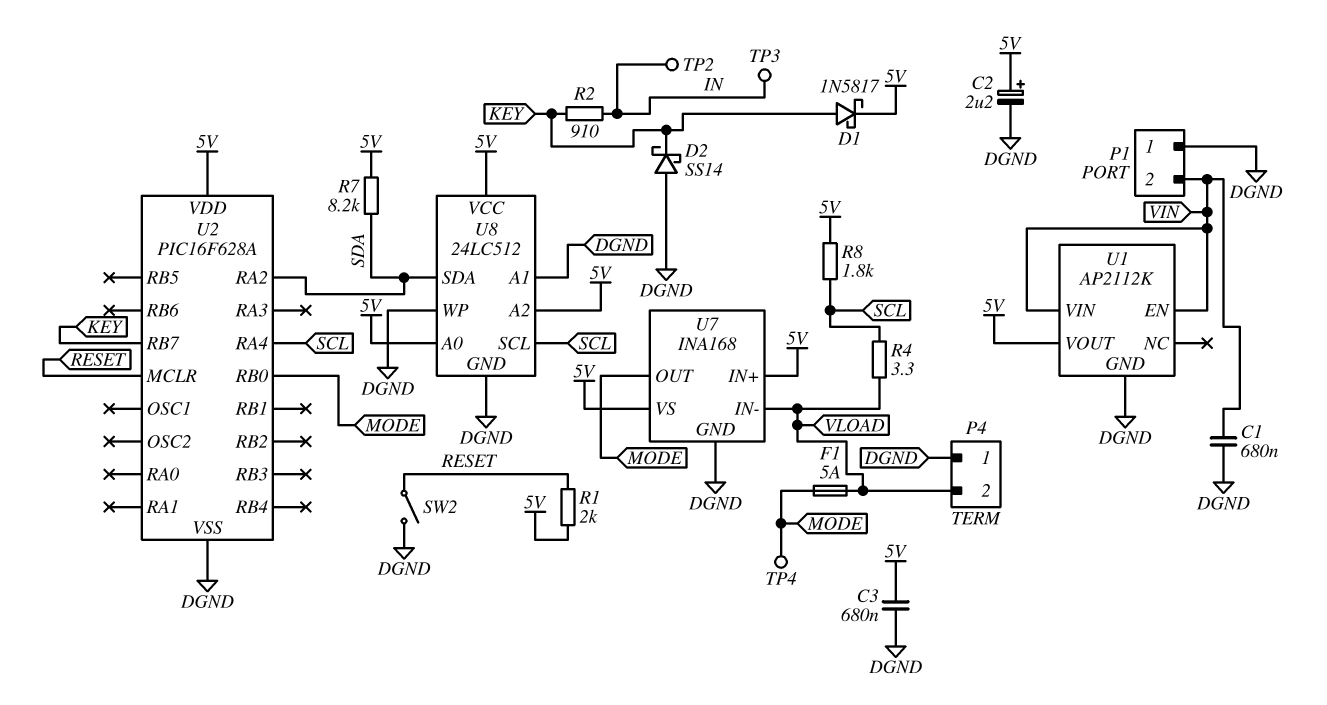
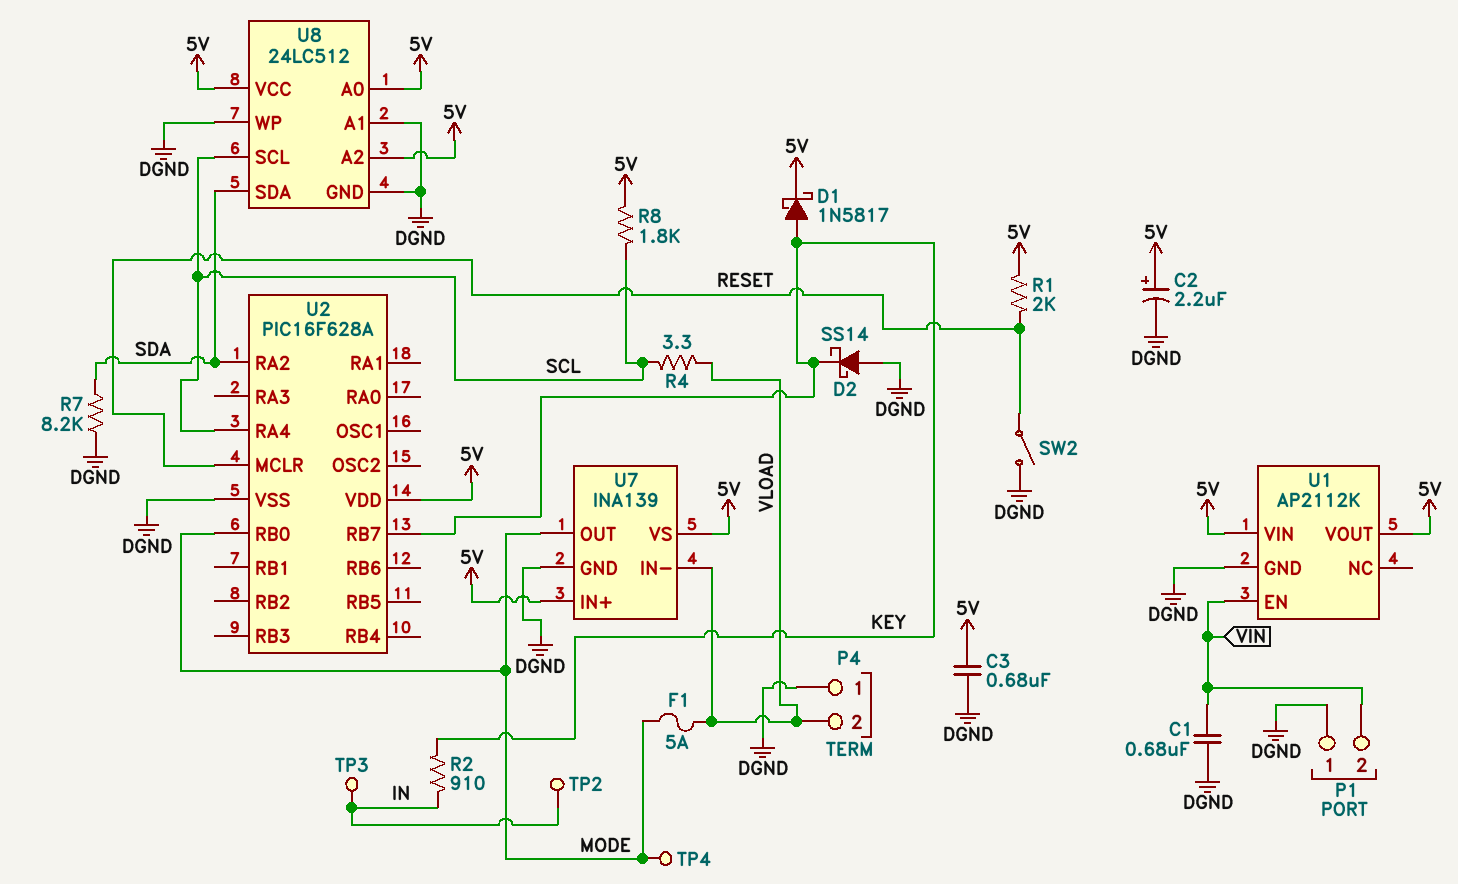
R7: 8.2k (5V, SDA) -> 8.2k (DGND, SDA)
U1 pin VIN: VIN -> 5V
U7: INA168 -> INA139

